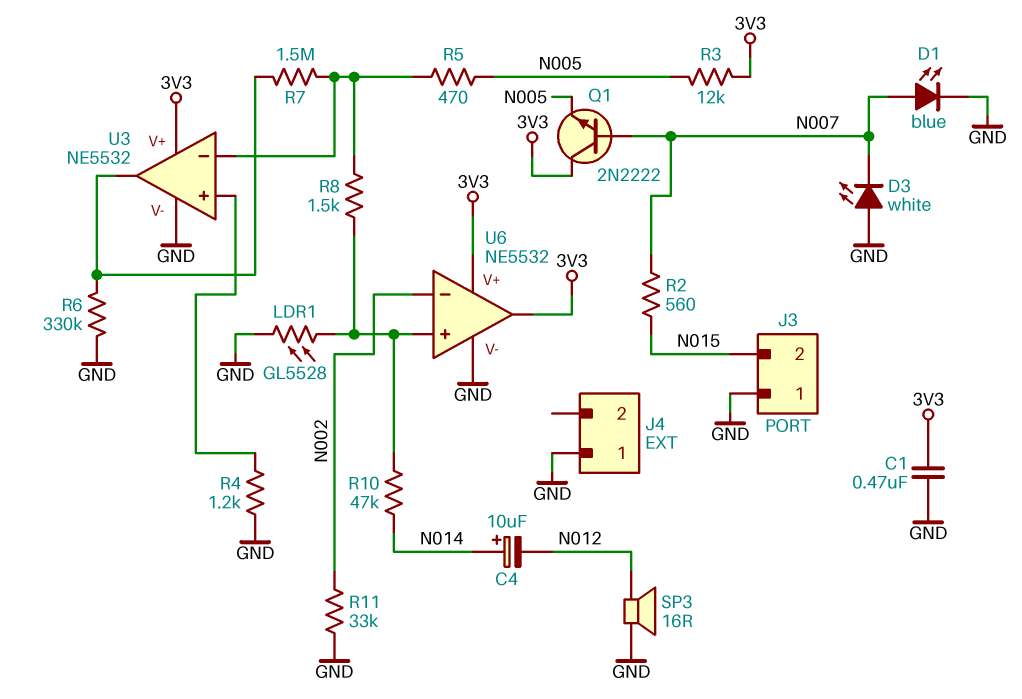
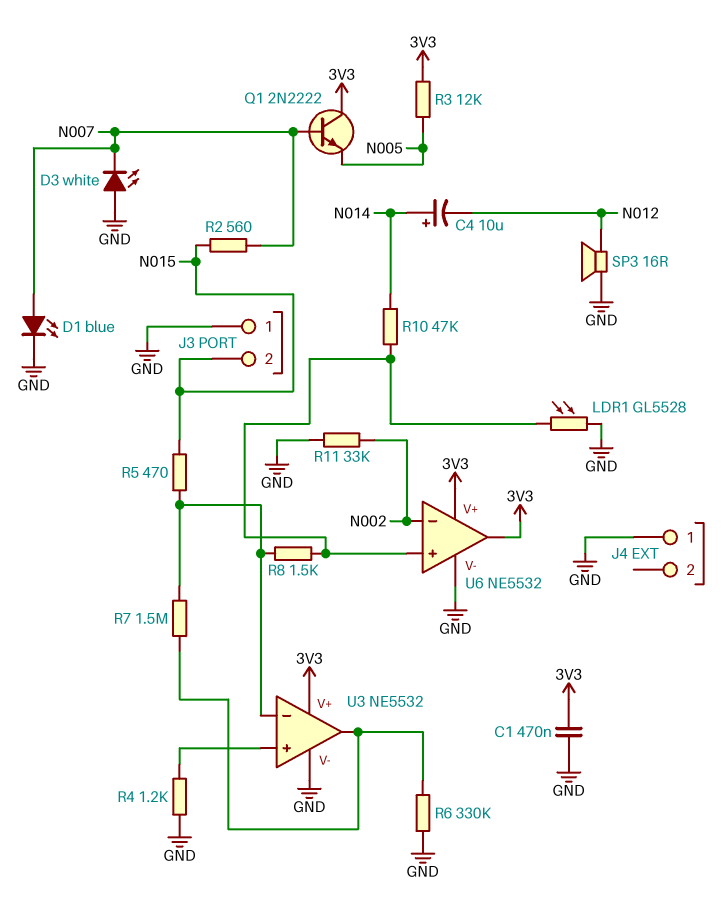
R5: 470 (N005, U3/in-) -> 470 (N015, U3/in-)

